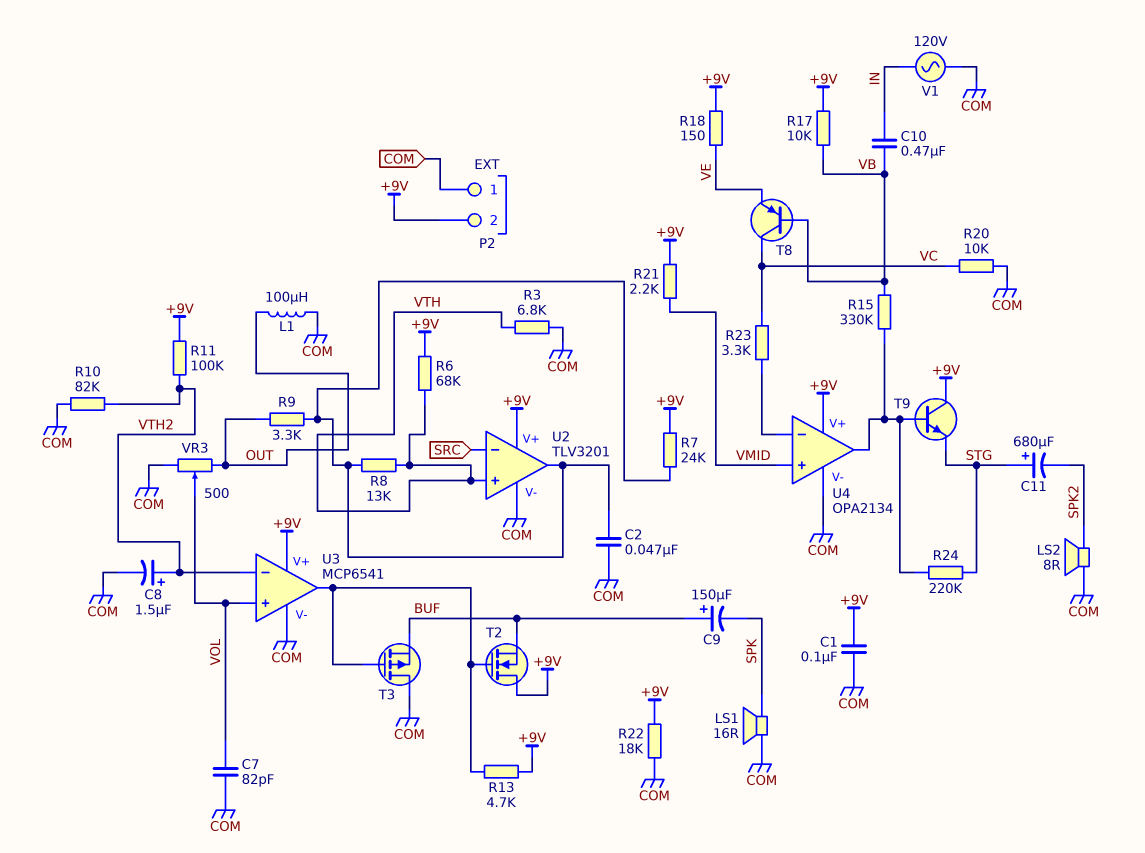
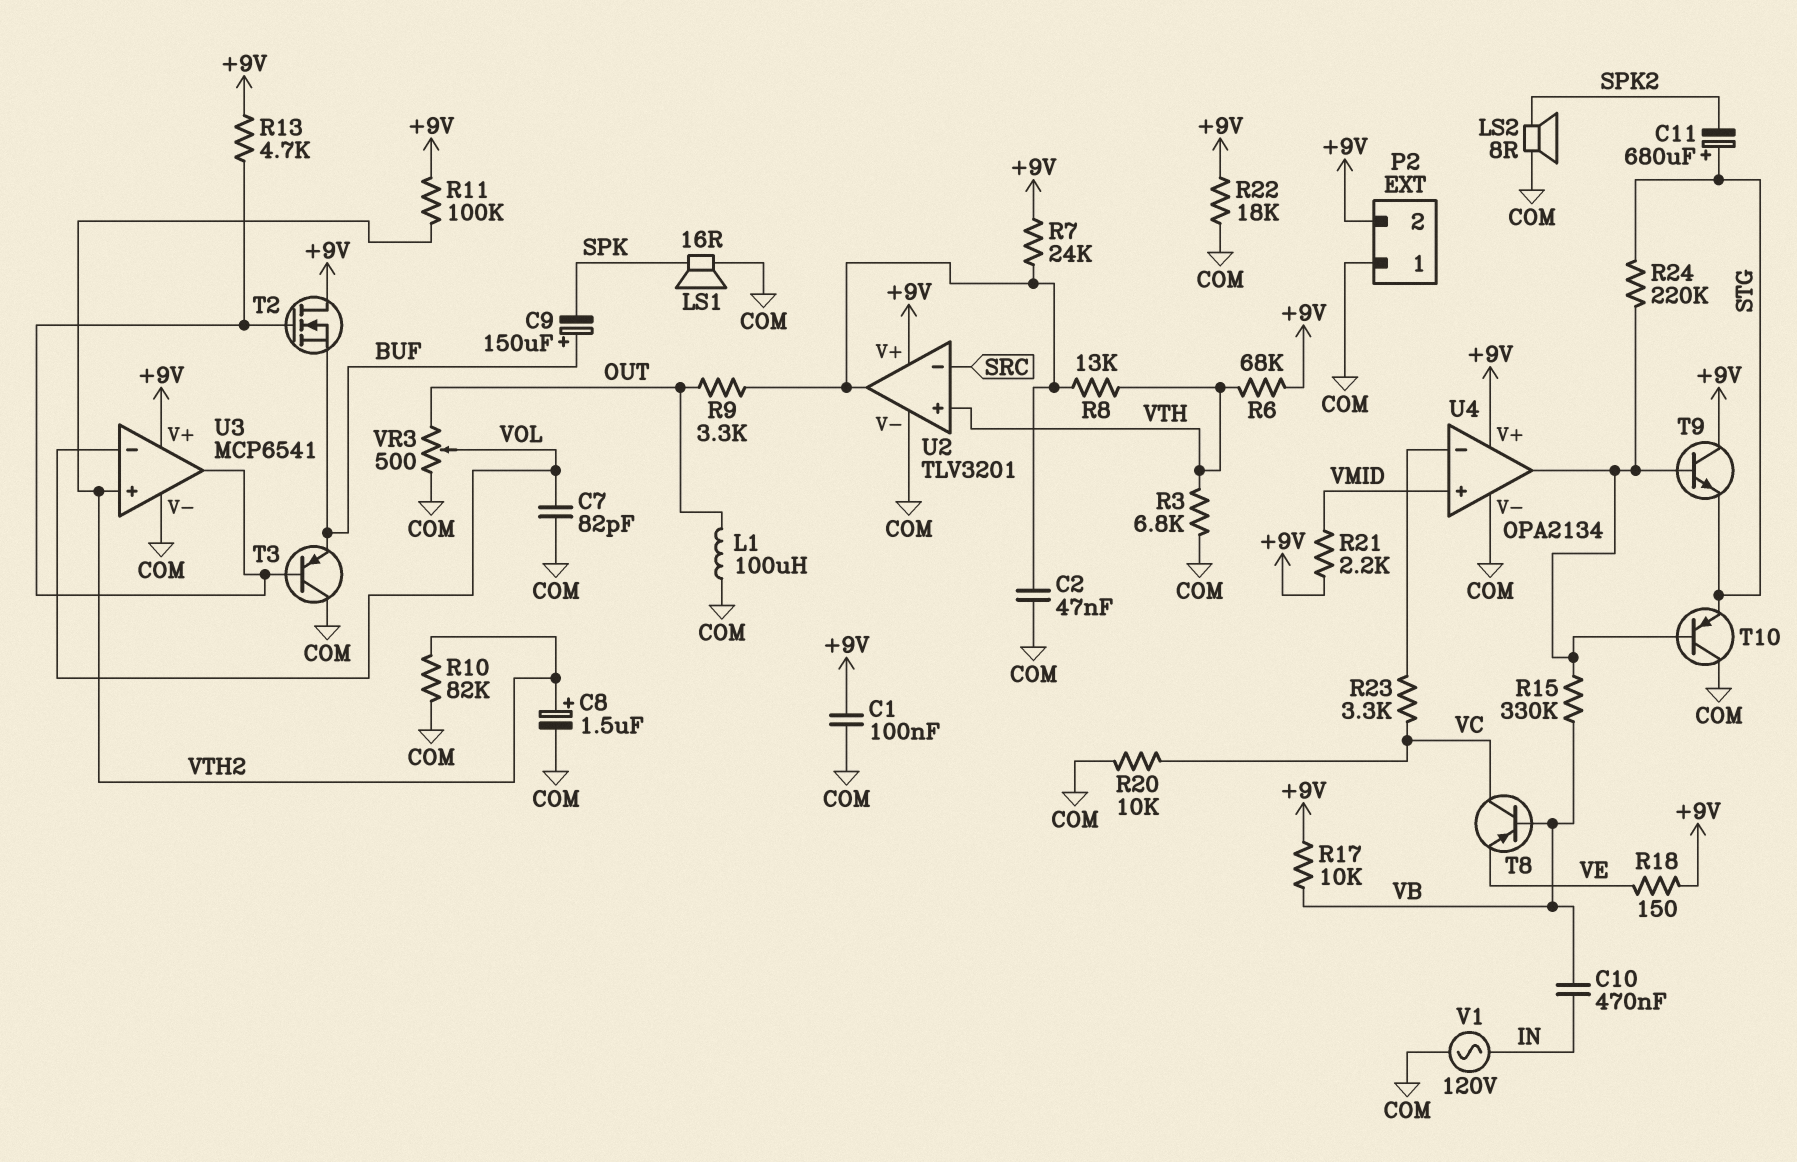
T3: PMOS (G U3/out, D COM, S BUF) -> PNP (B U3/out, C COM, E BUF)
T10: none -> PNP (B U4/out, C COM, E STG)
U3 pin in+: VOL -> VTH2
U3 pin in-: VTH2 -> VOL

